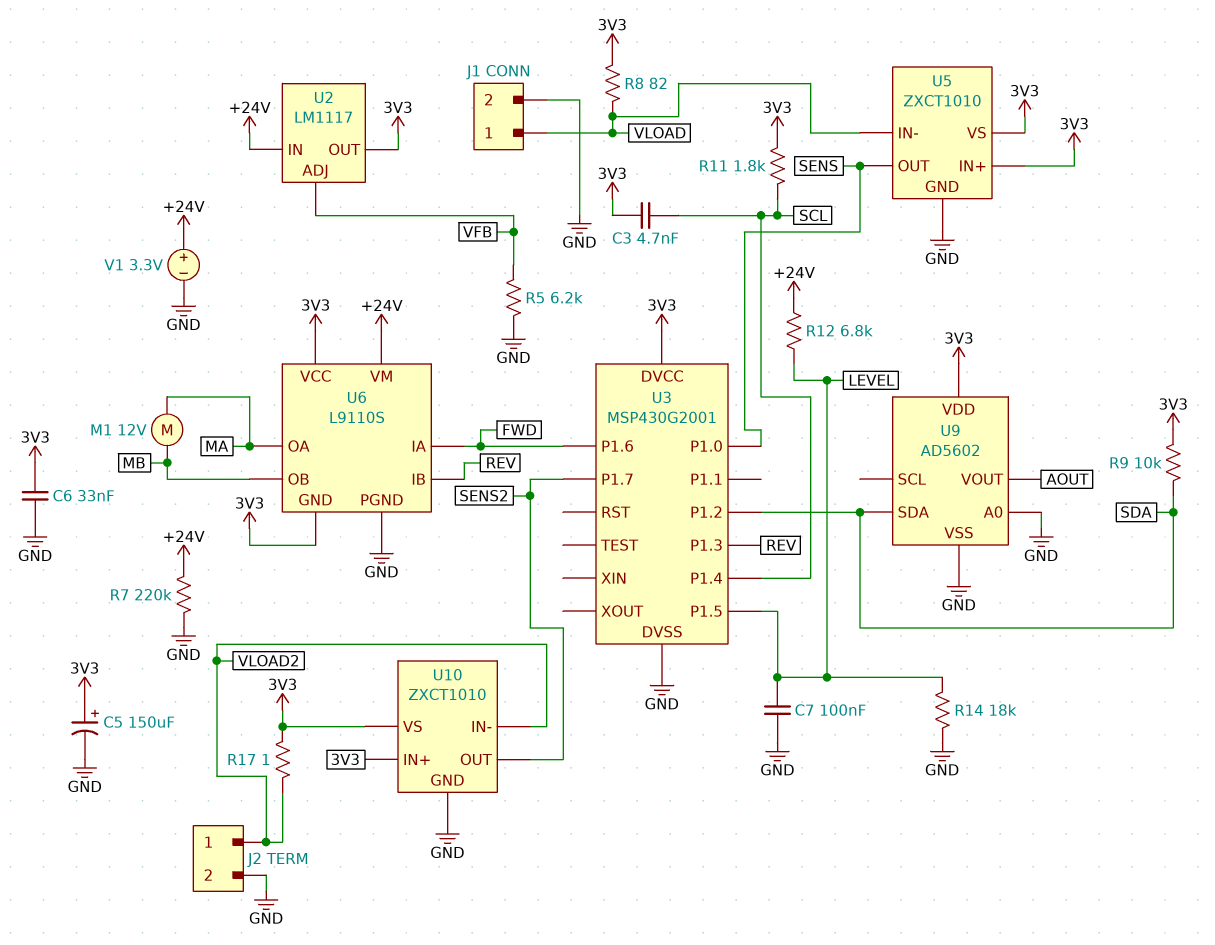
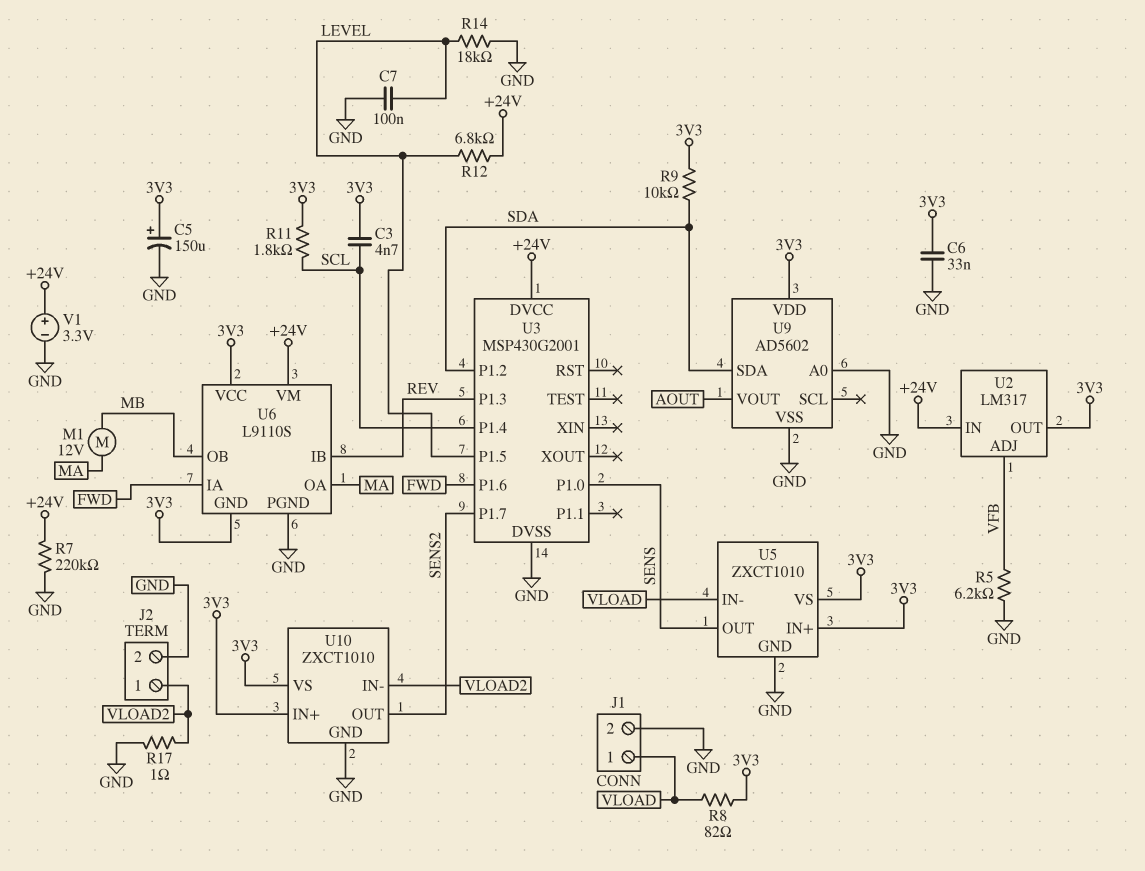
R17: 1 (3V3, VLOAD2) -> 1 (GND, VLOAD2)
U2: LM1117 -> LM317
U3 pin DVCC: 3V3 -> +24V

